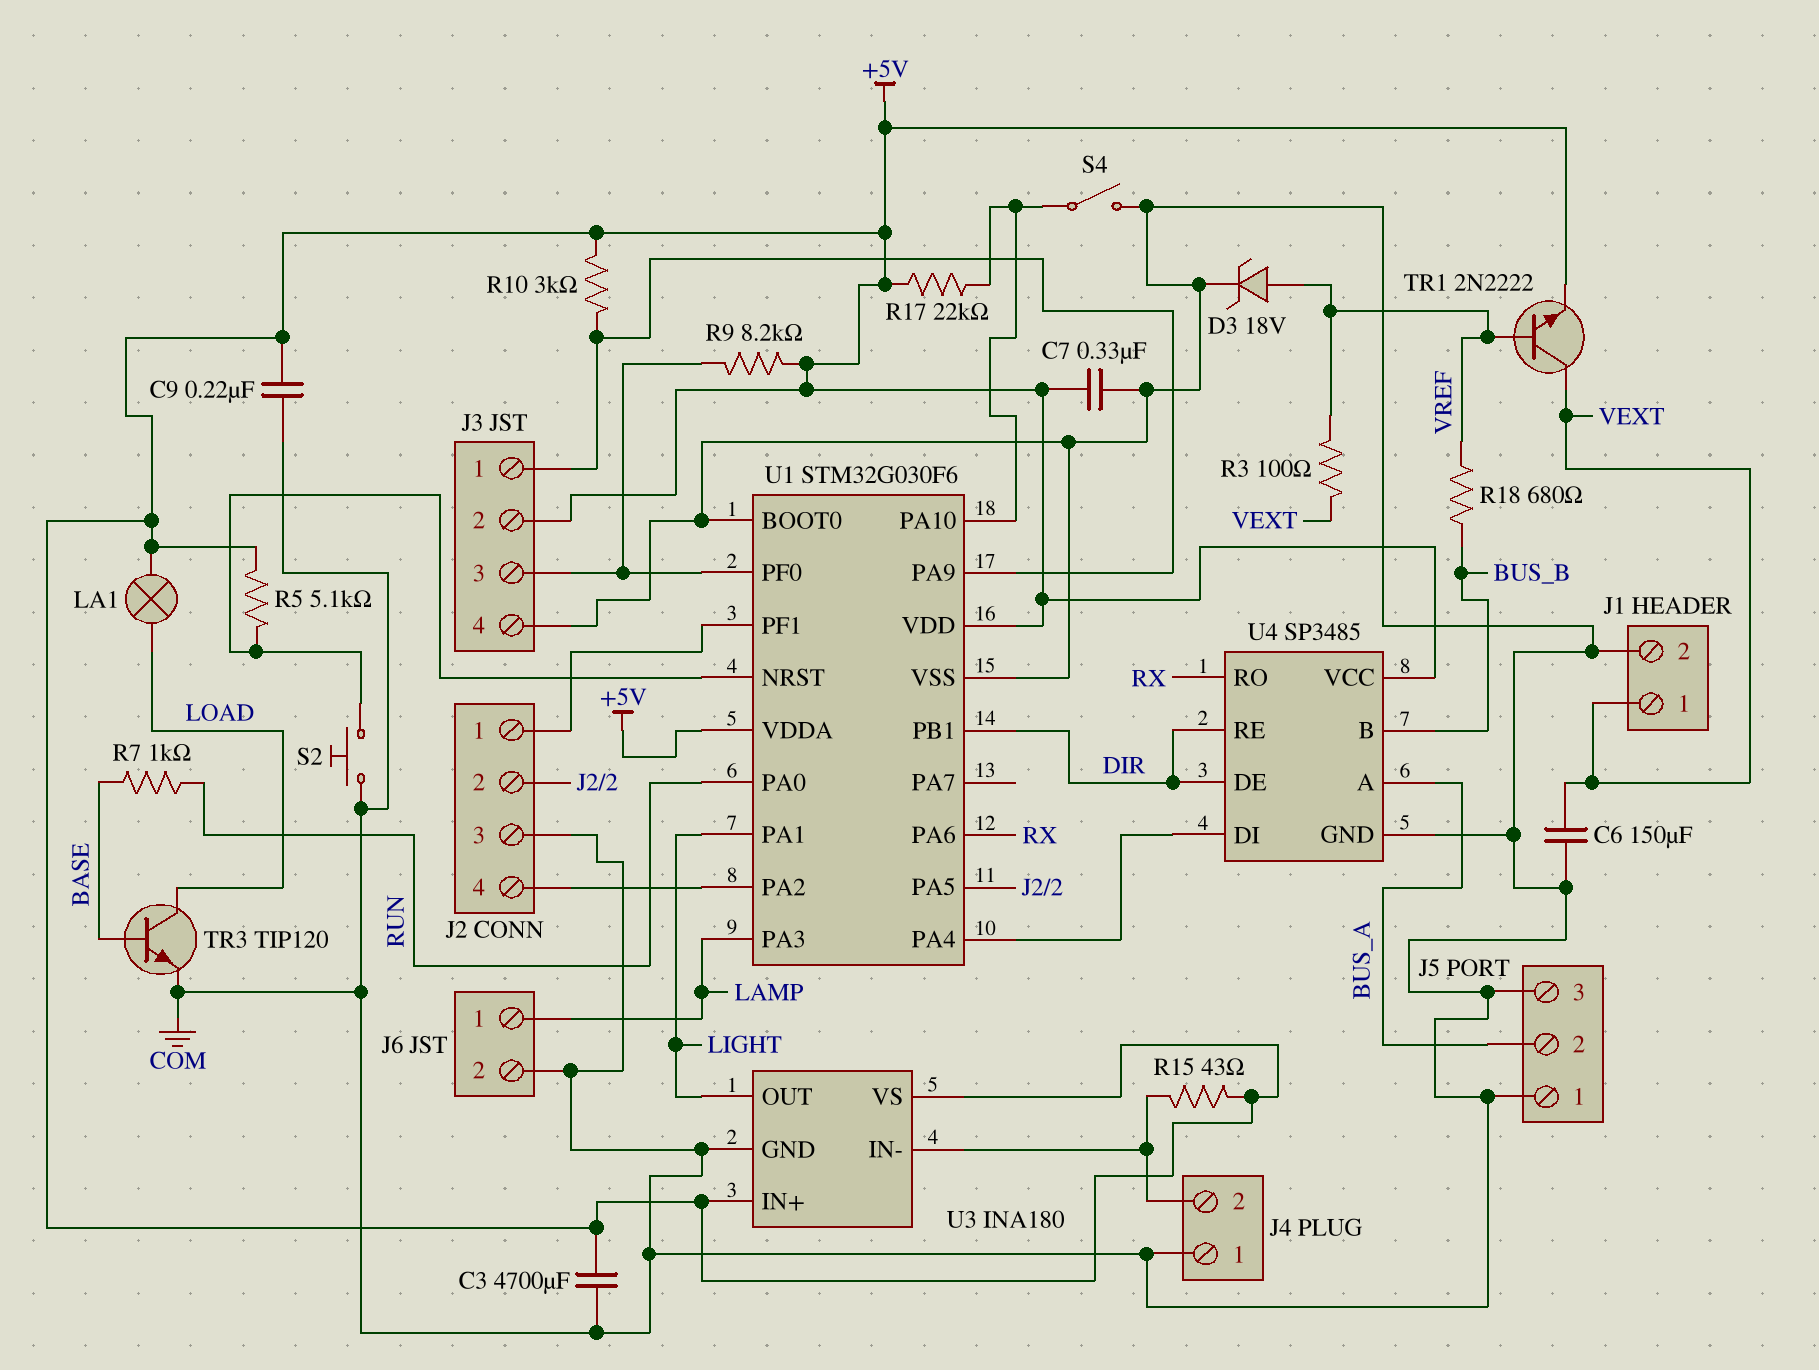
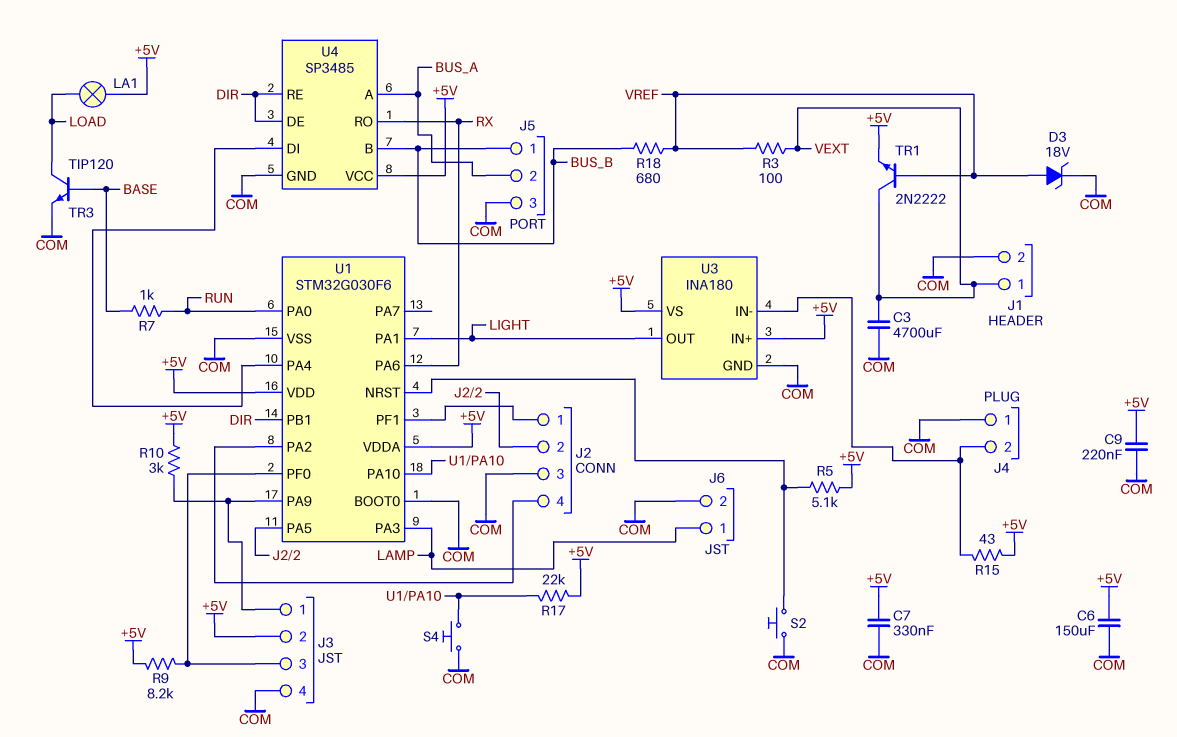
C3: 4700uF (+5V, COM) -> 4700uF (COM, VEXT)
C6: 150uF (COM, VEXT) -> 150uF (+5V, COM)
J5 pin 1: COM -> BUS_B
S4: switch (COM, U1/PA10) -> button (COM, U1/PA10)

